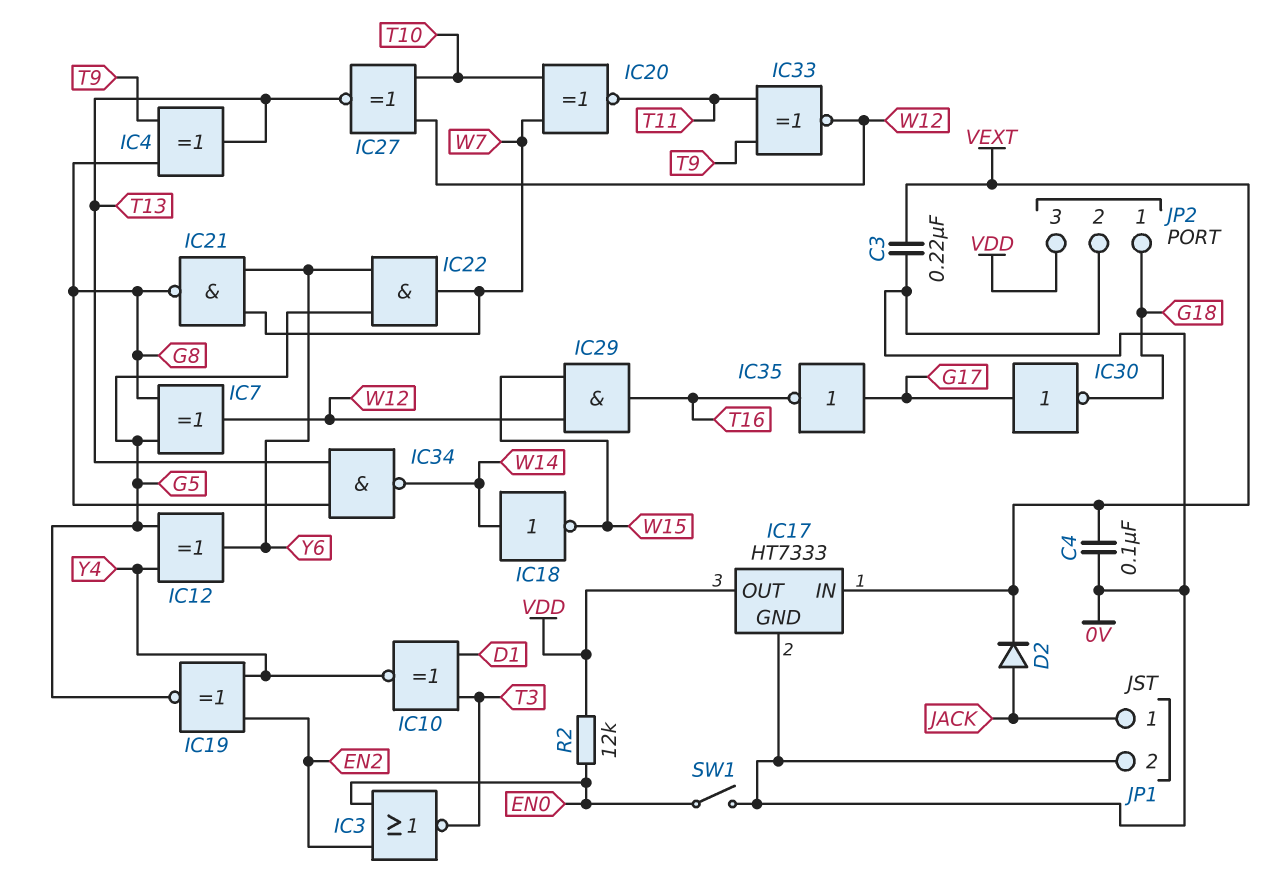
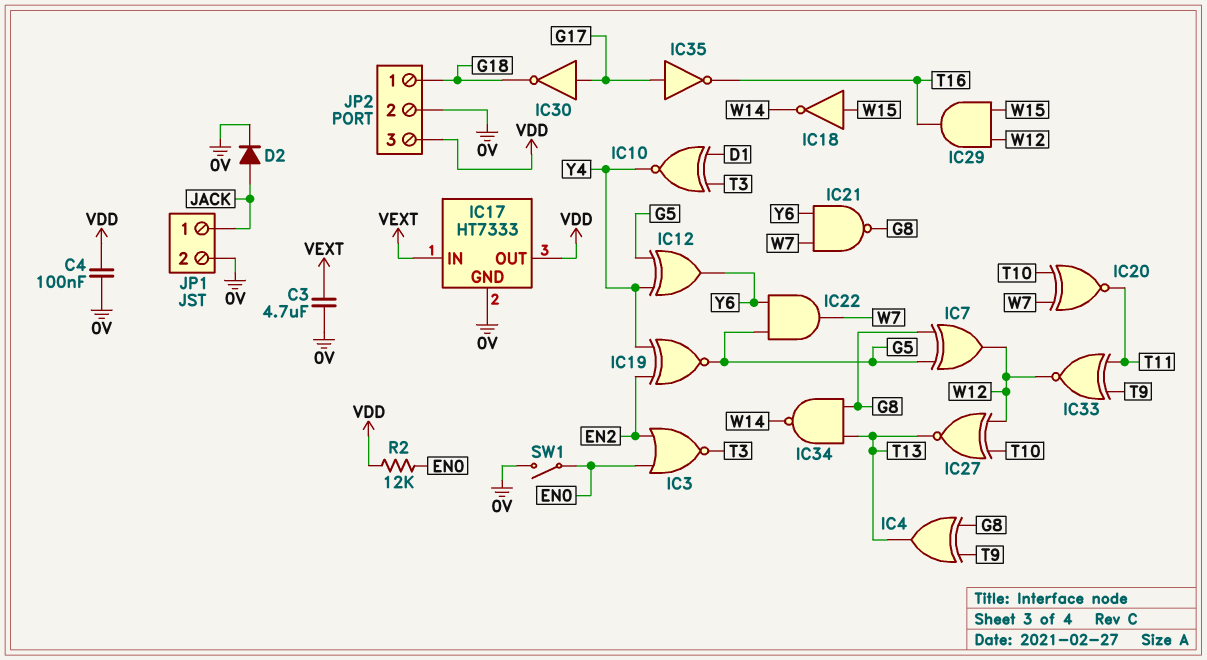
C3: 220nF (0V, VEXT) -> 4.7uF (0V, VEXT)
C4: 100nF (0V, VEXT) -> 100nF (0V, VDD)
D2: diode (A JACK, K VEXT) -> diode (A JACK, K 0V)
IC18: NOT (in W14, out W15) -> NOT (in W15, out W14)

